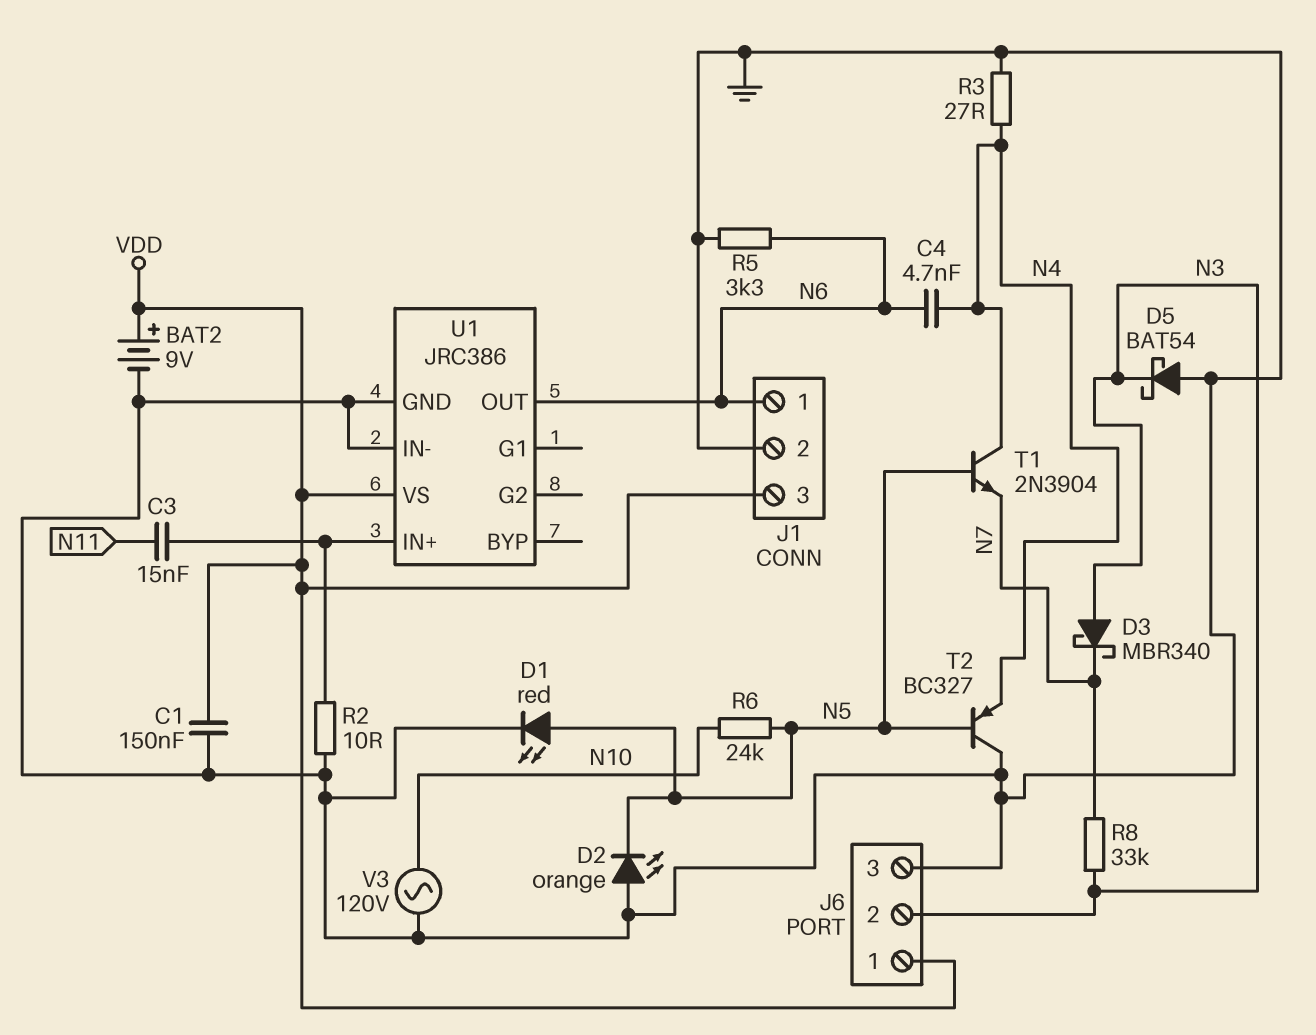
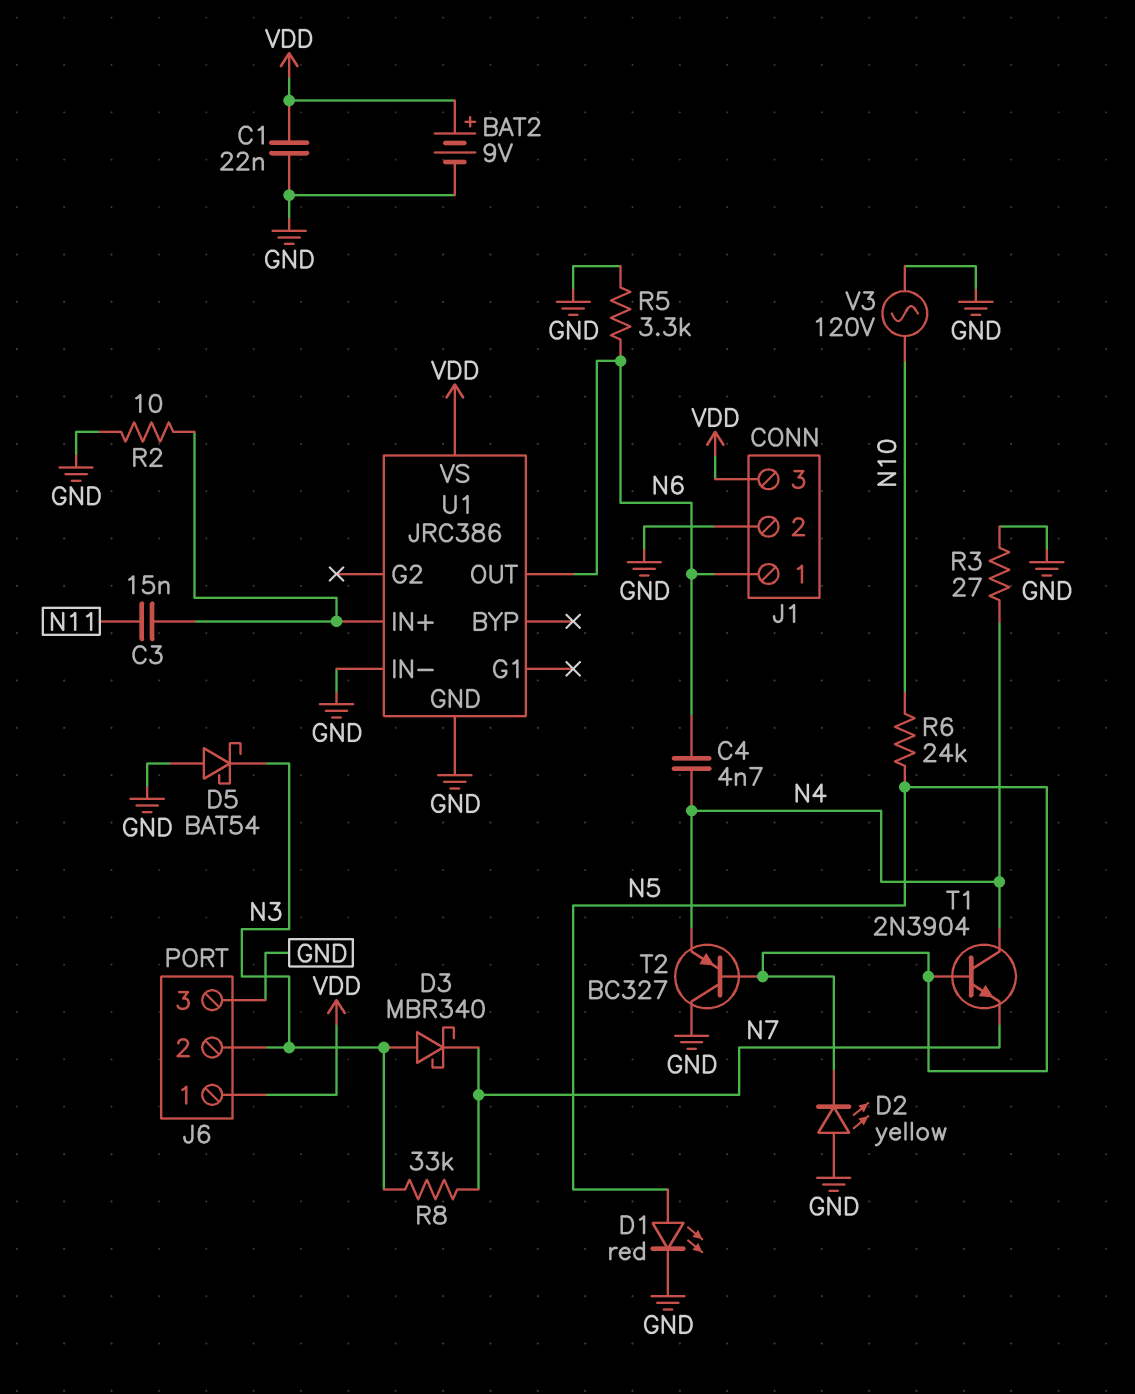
C1: 150nF (GND, VDD) -> 22nF (GND, VDD)
D2: LED orange (A GND, K N5) -> LED yellow (A GND, K N5)

